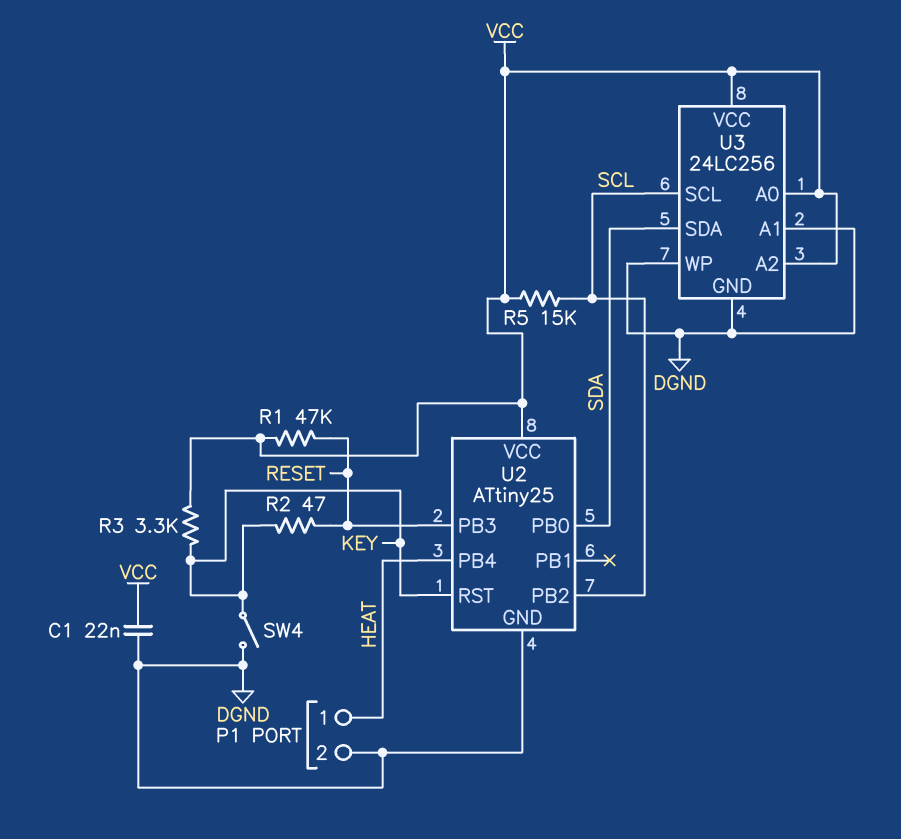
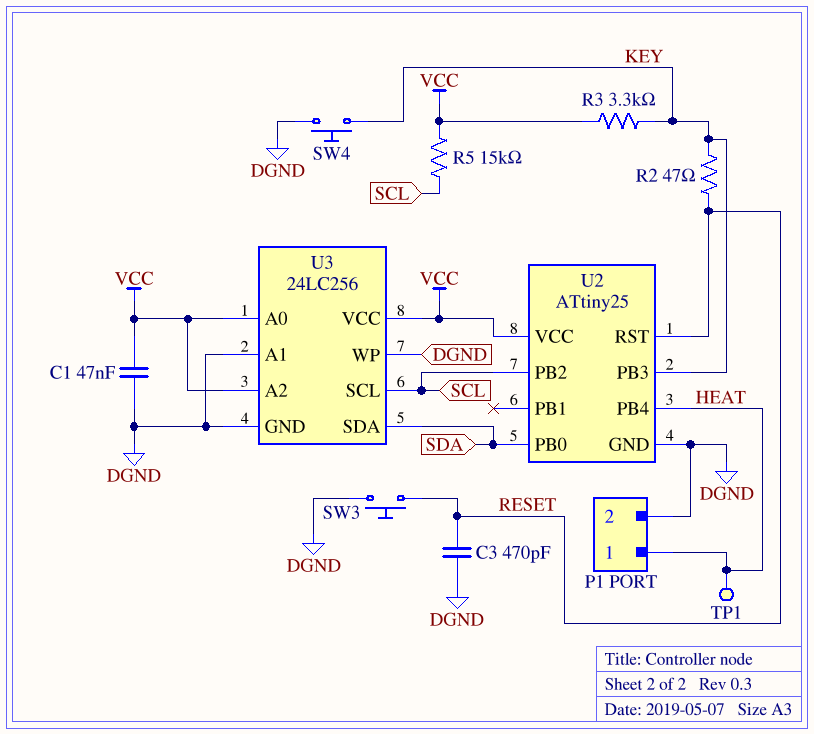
C1: 22nF (DGND, VCC) -> 47nF (DGND, VCC)
C3: none -> 470pF (DGND, RESET)
R1: 47k (RESET, VCC) -> none
SW3: none -> button (DGND, RESET)
SW4: switch (DGND, KEY) -> button (DGND, KEY)
TP1: none -> test point (HEAT)
U2 pin PB3: RESET -> KEY
U2 pin RST: KEY -> RESET

